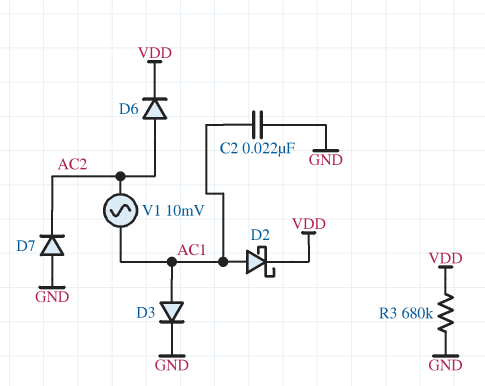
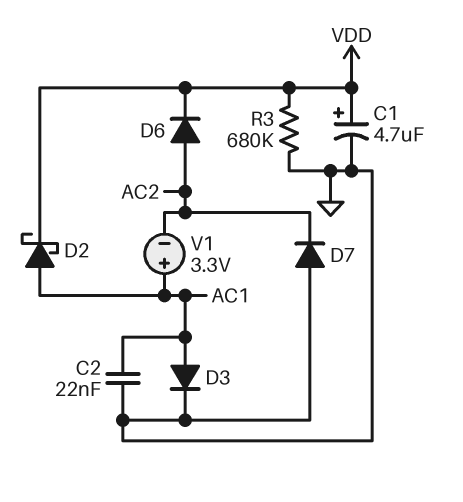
C1: none -> 4.7uF (plus VDD, minus GND)
V1: AC 10mV (AC1, AC2) -> 3.3V (plus AC1, minus AC2)

